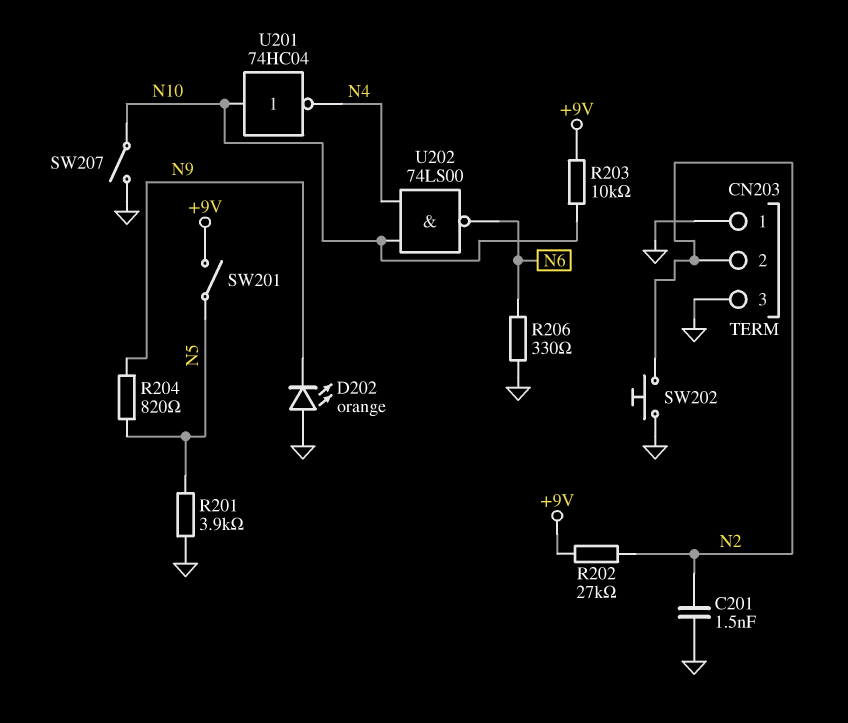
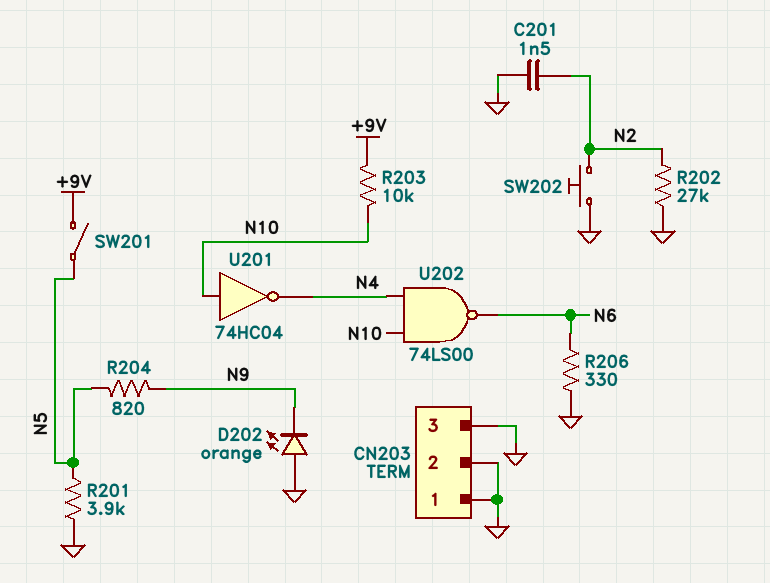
CN203 pin 2: N2 -> GND
R202: 27k (+9V, N2) -> 27k (GND, N2)
SW207: switch (GND, N10) -> none

